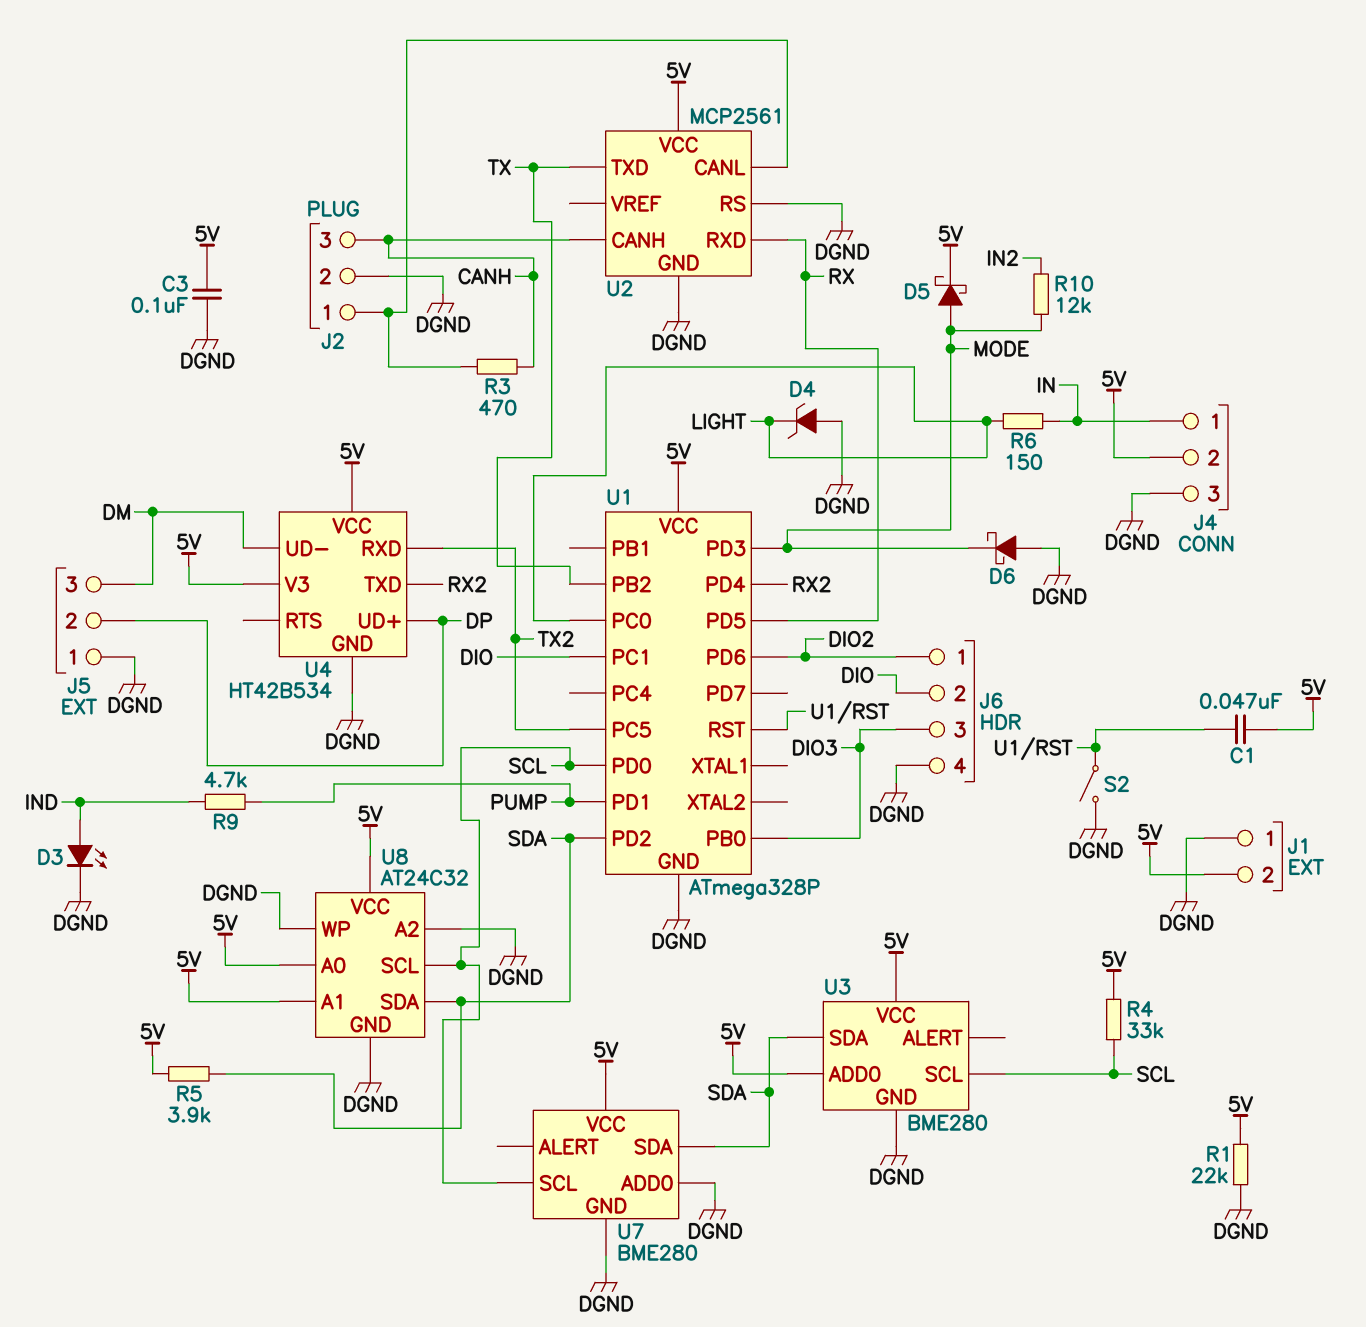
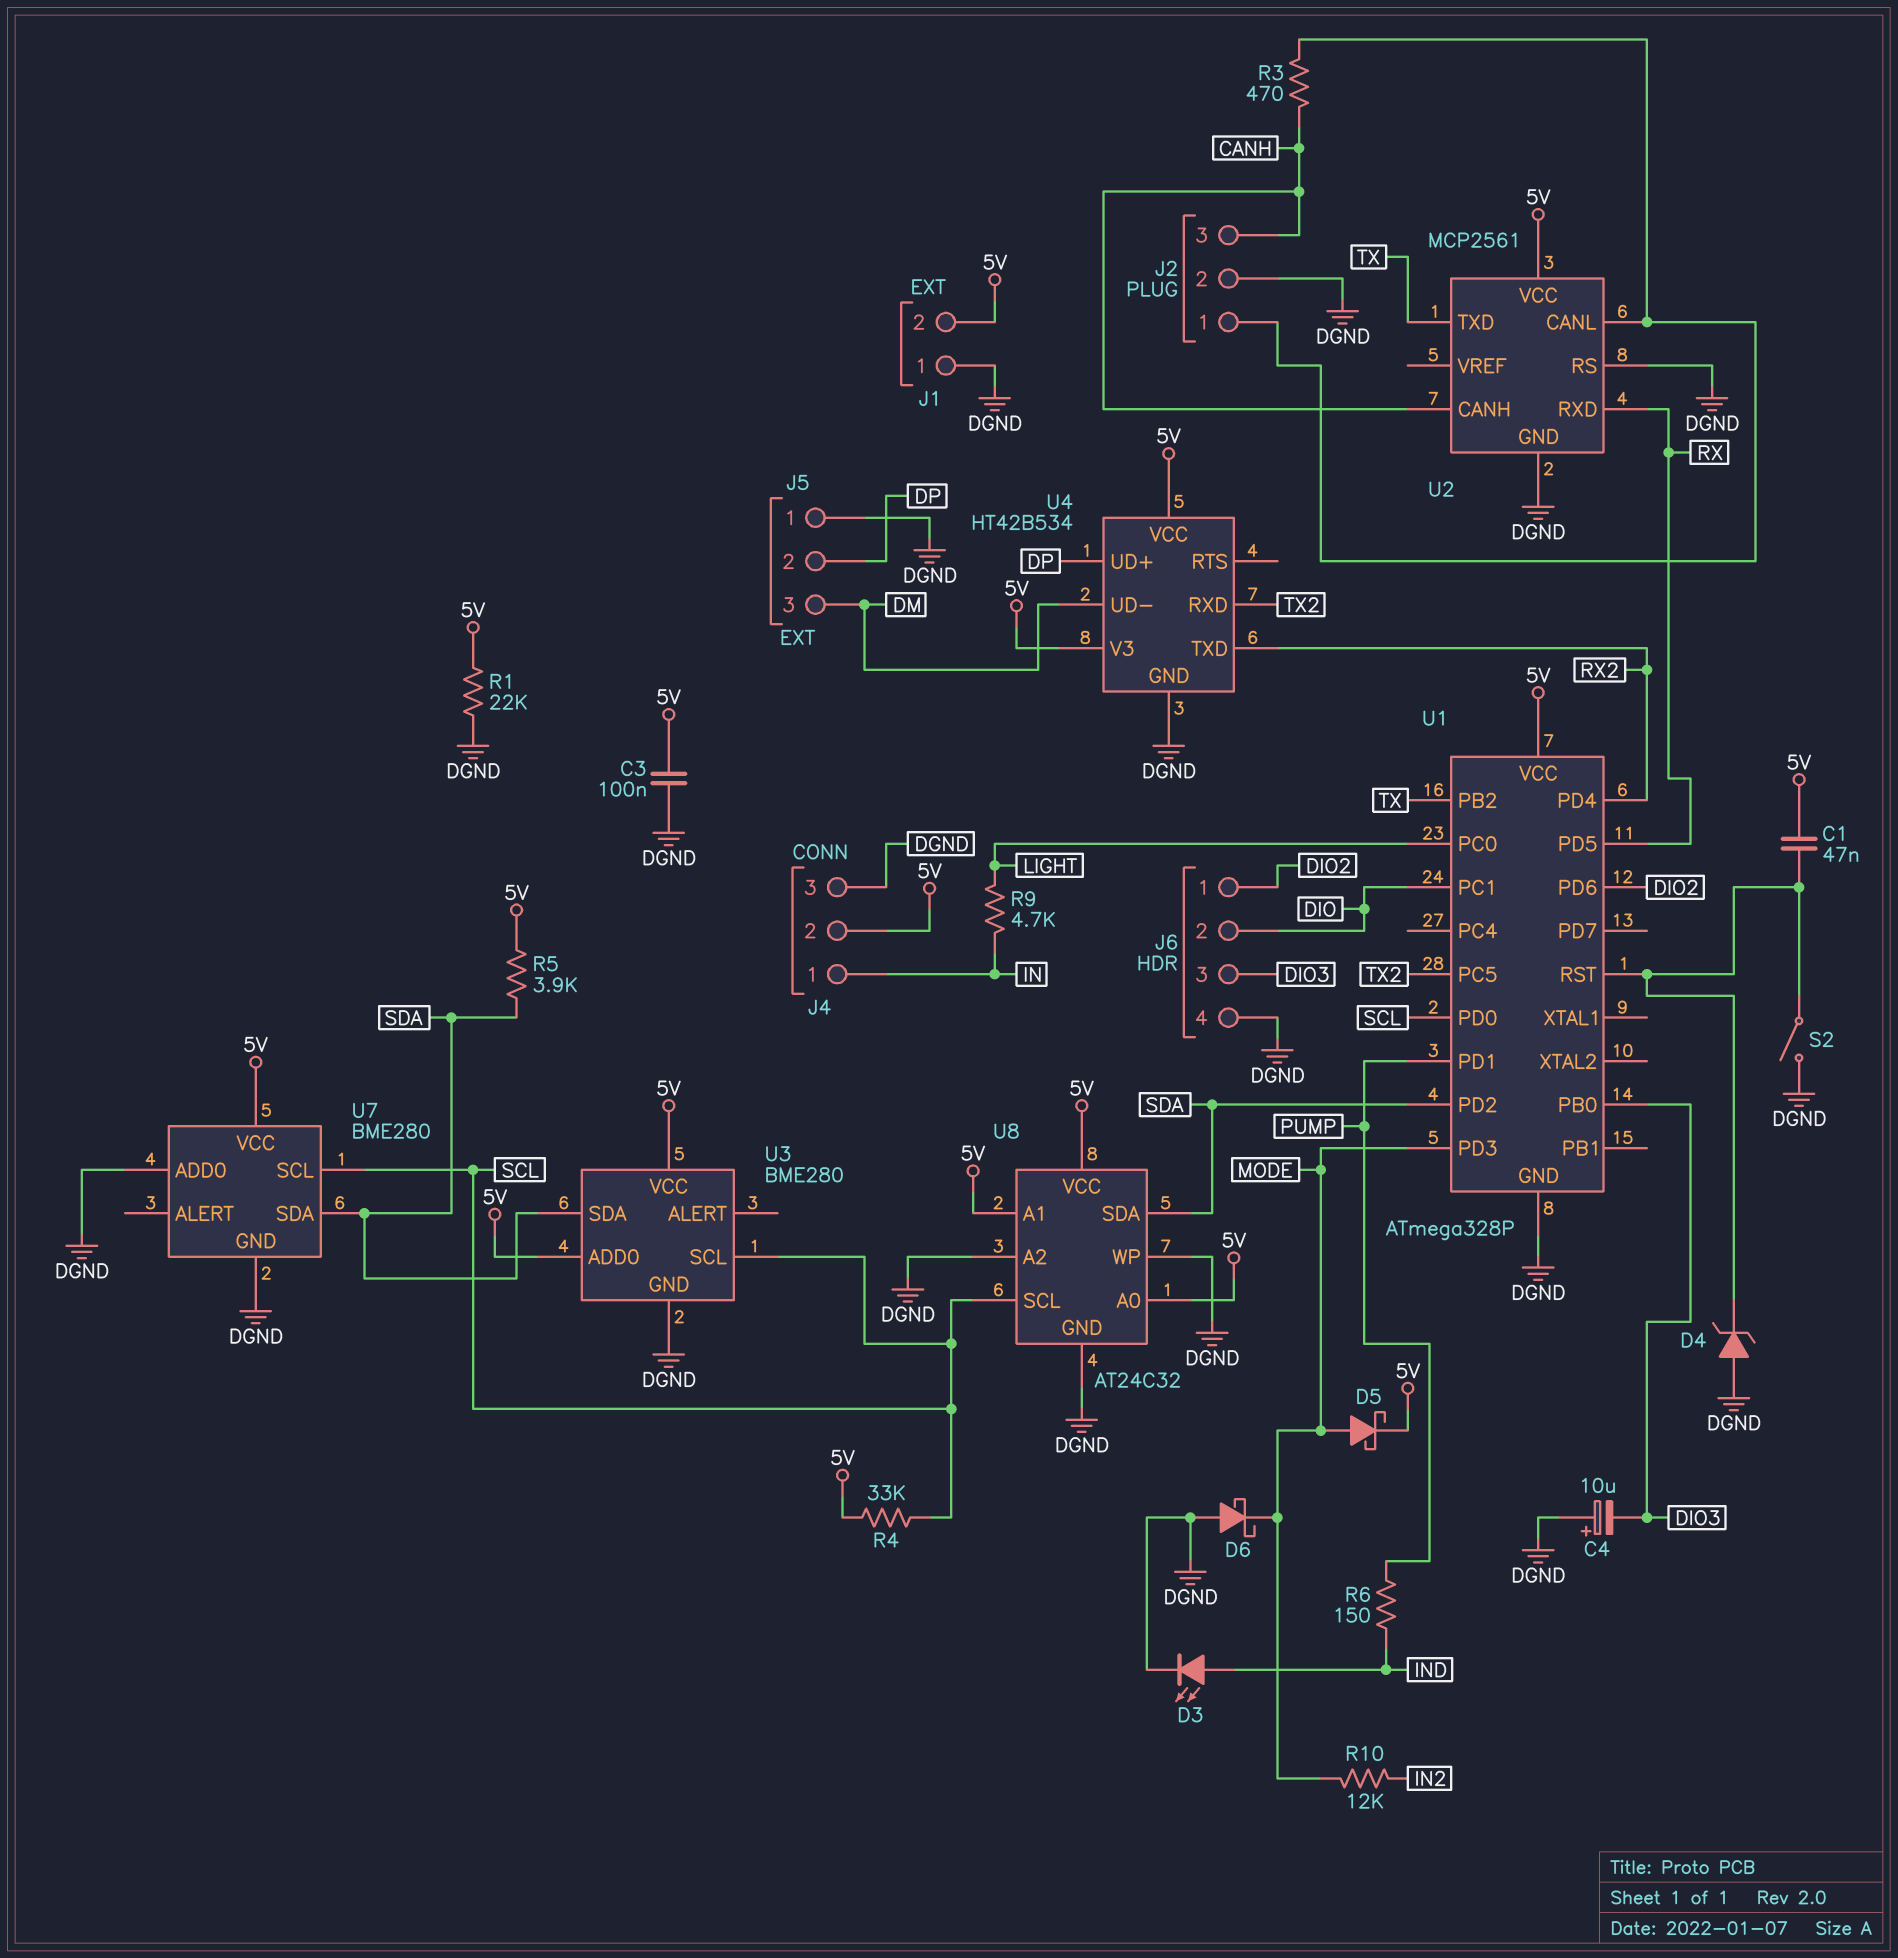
C4: none -> 10uF (plus DGND, minus DIO3)
D4: zener (A DGND, K LIGHT) -> zener (A DGND, K U1/RST)
R6: 150 (IN, LIGHT) -> 150 (IND, PUMP)
R9: 4.7k (IND, PUMP) -> 4.7k (IN, LIGHT)

